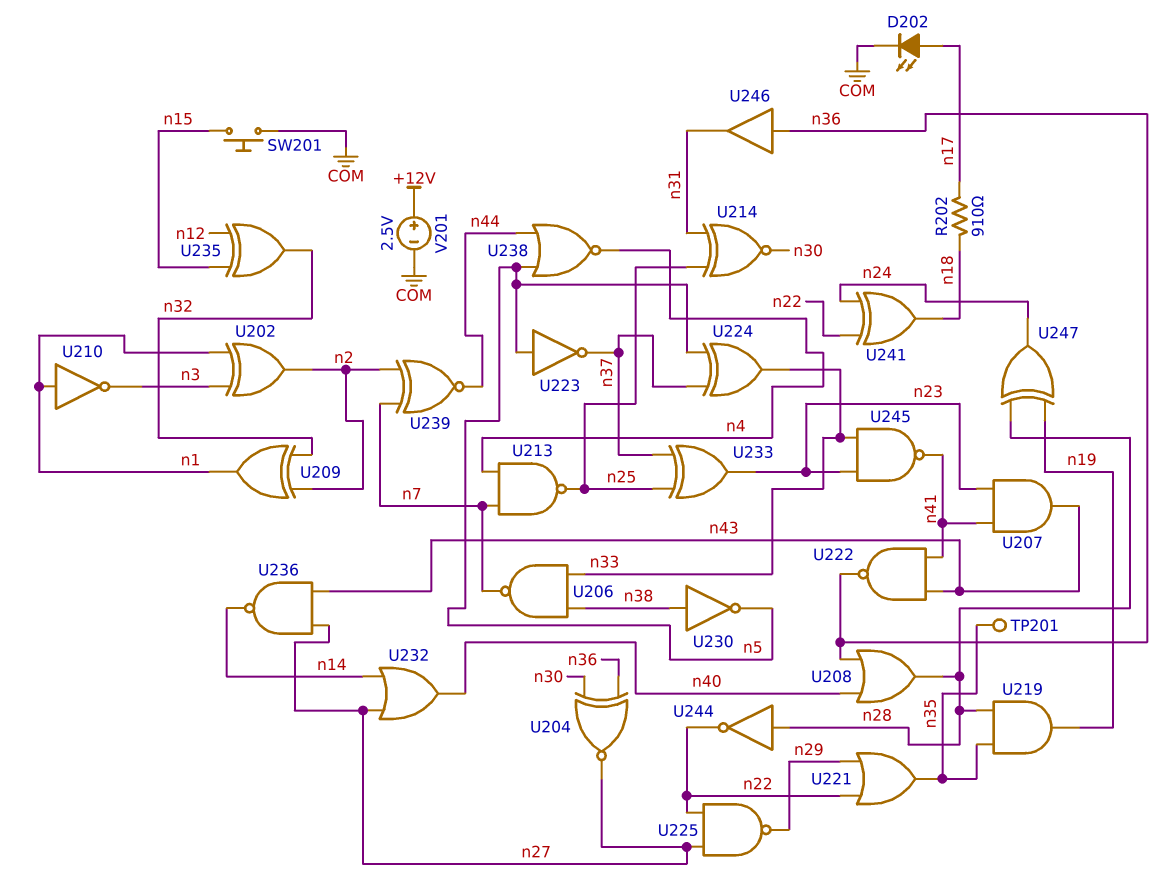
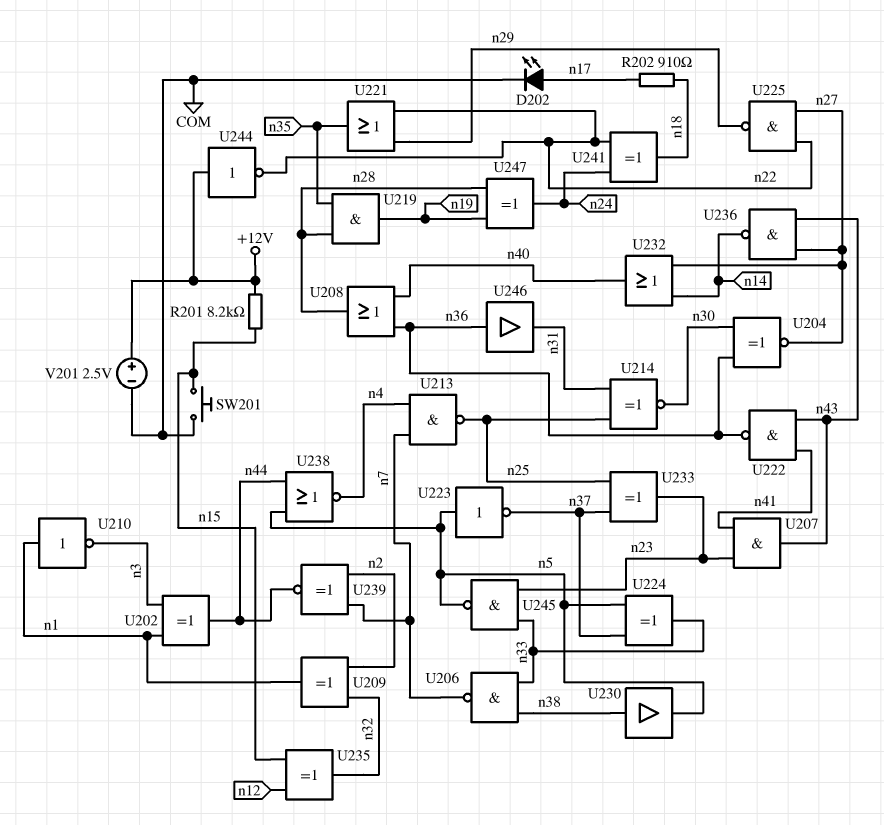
R201: none -> 8.2k (+12V, n15)
TP201: test point (n35) -> none
U202: XOR (in n1, in n3, out n2) -> XOR (in n1, in n3, out n44)
U230: NOT (in n38, out n5) -> buffer (in n38, out n5)
U244: NOT (in n28, out n22) -> NOT (in +12V, out n22)
U245: NAND (in n23, in n33, out n41) -> NAND (in n23, in n33, out n5)

